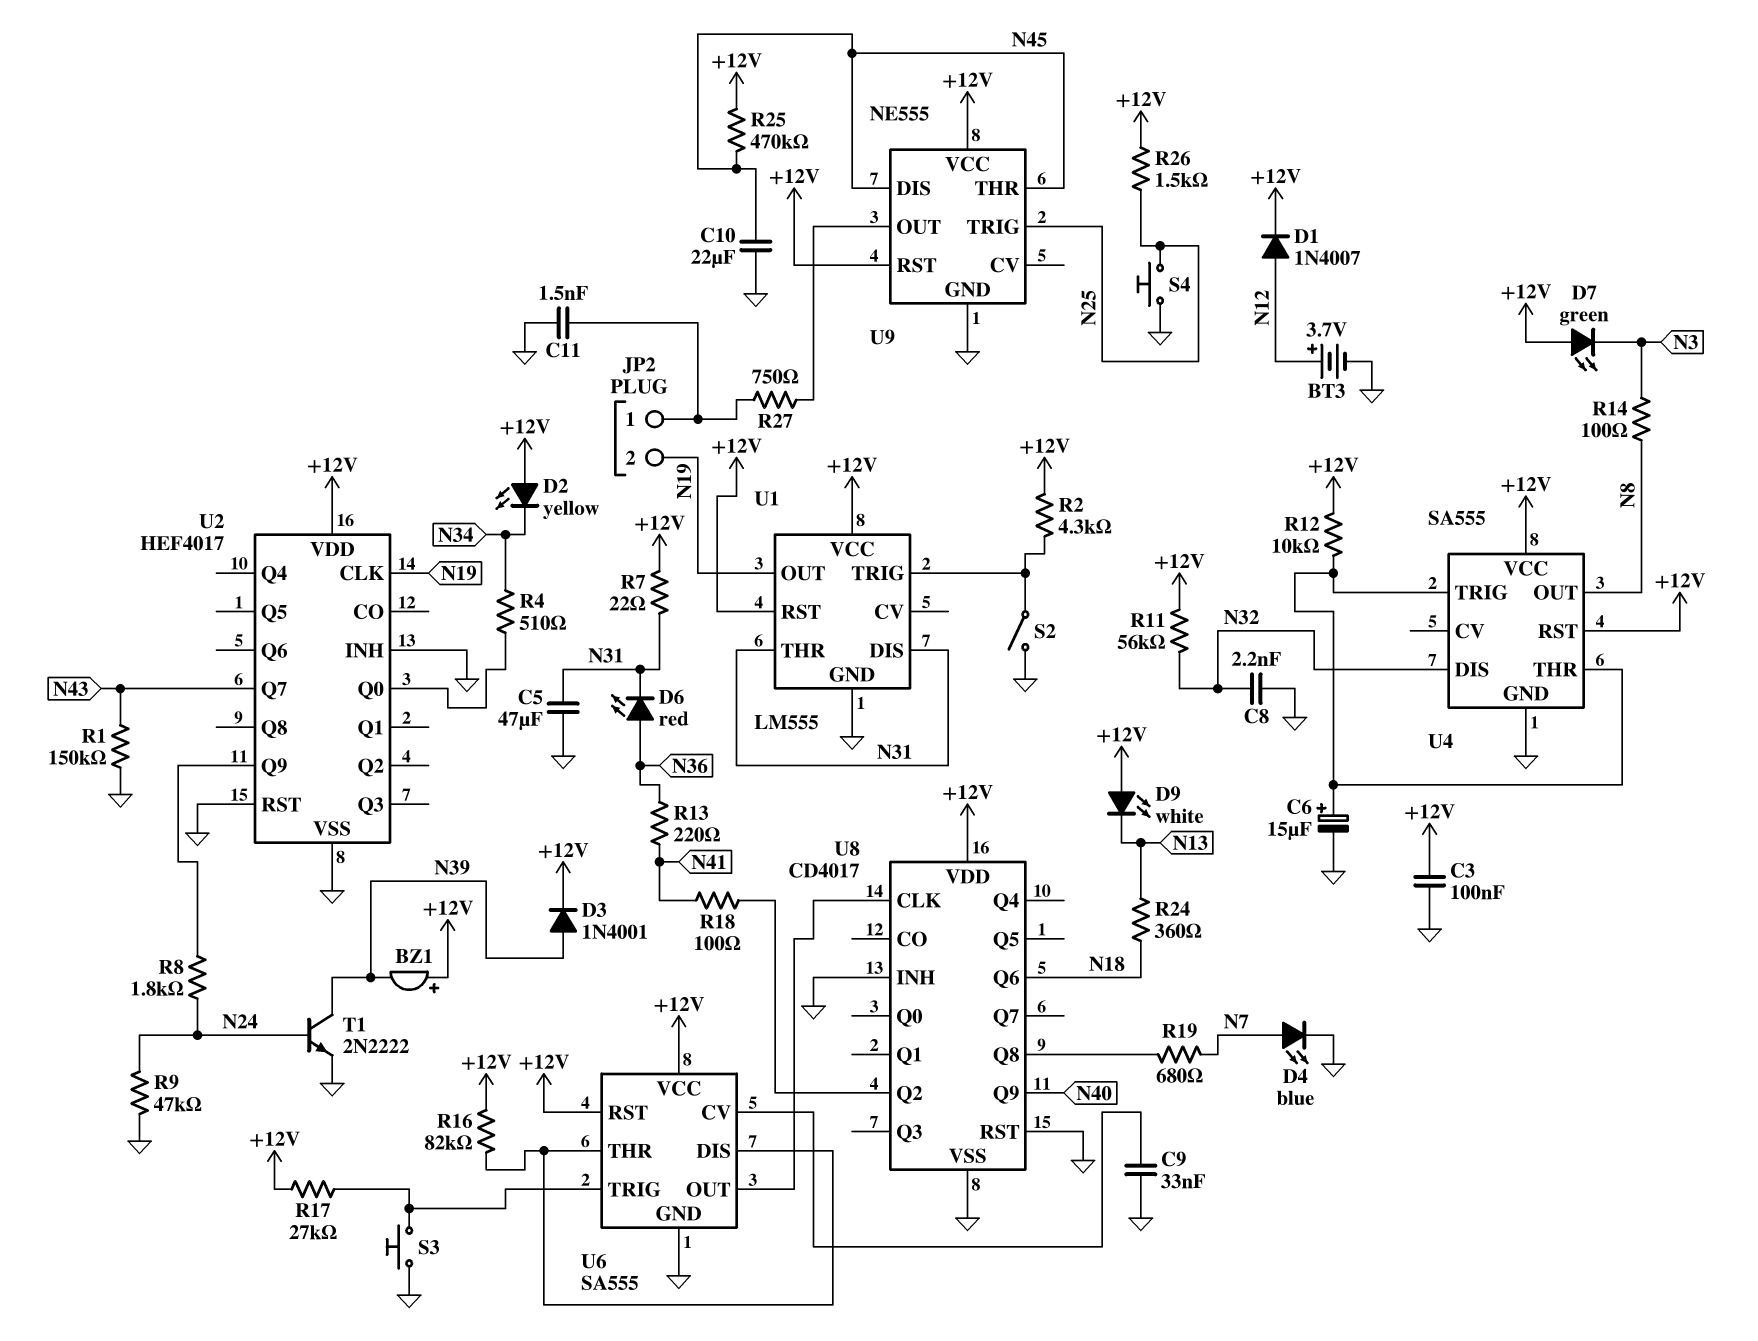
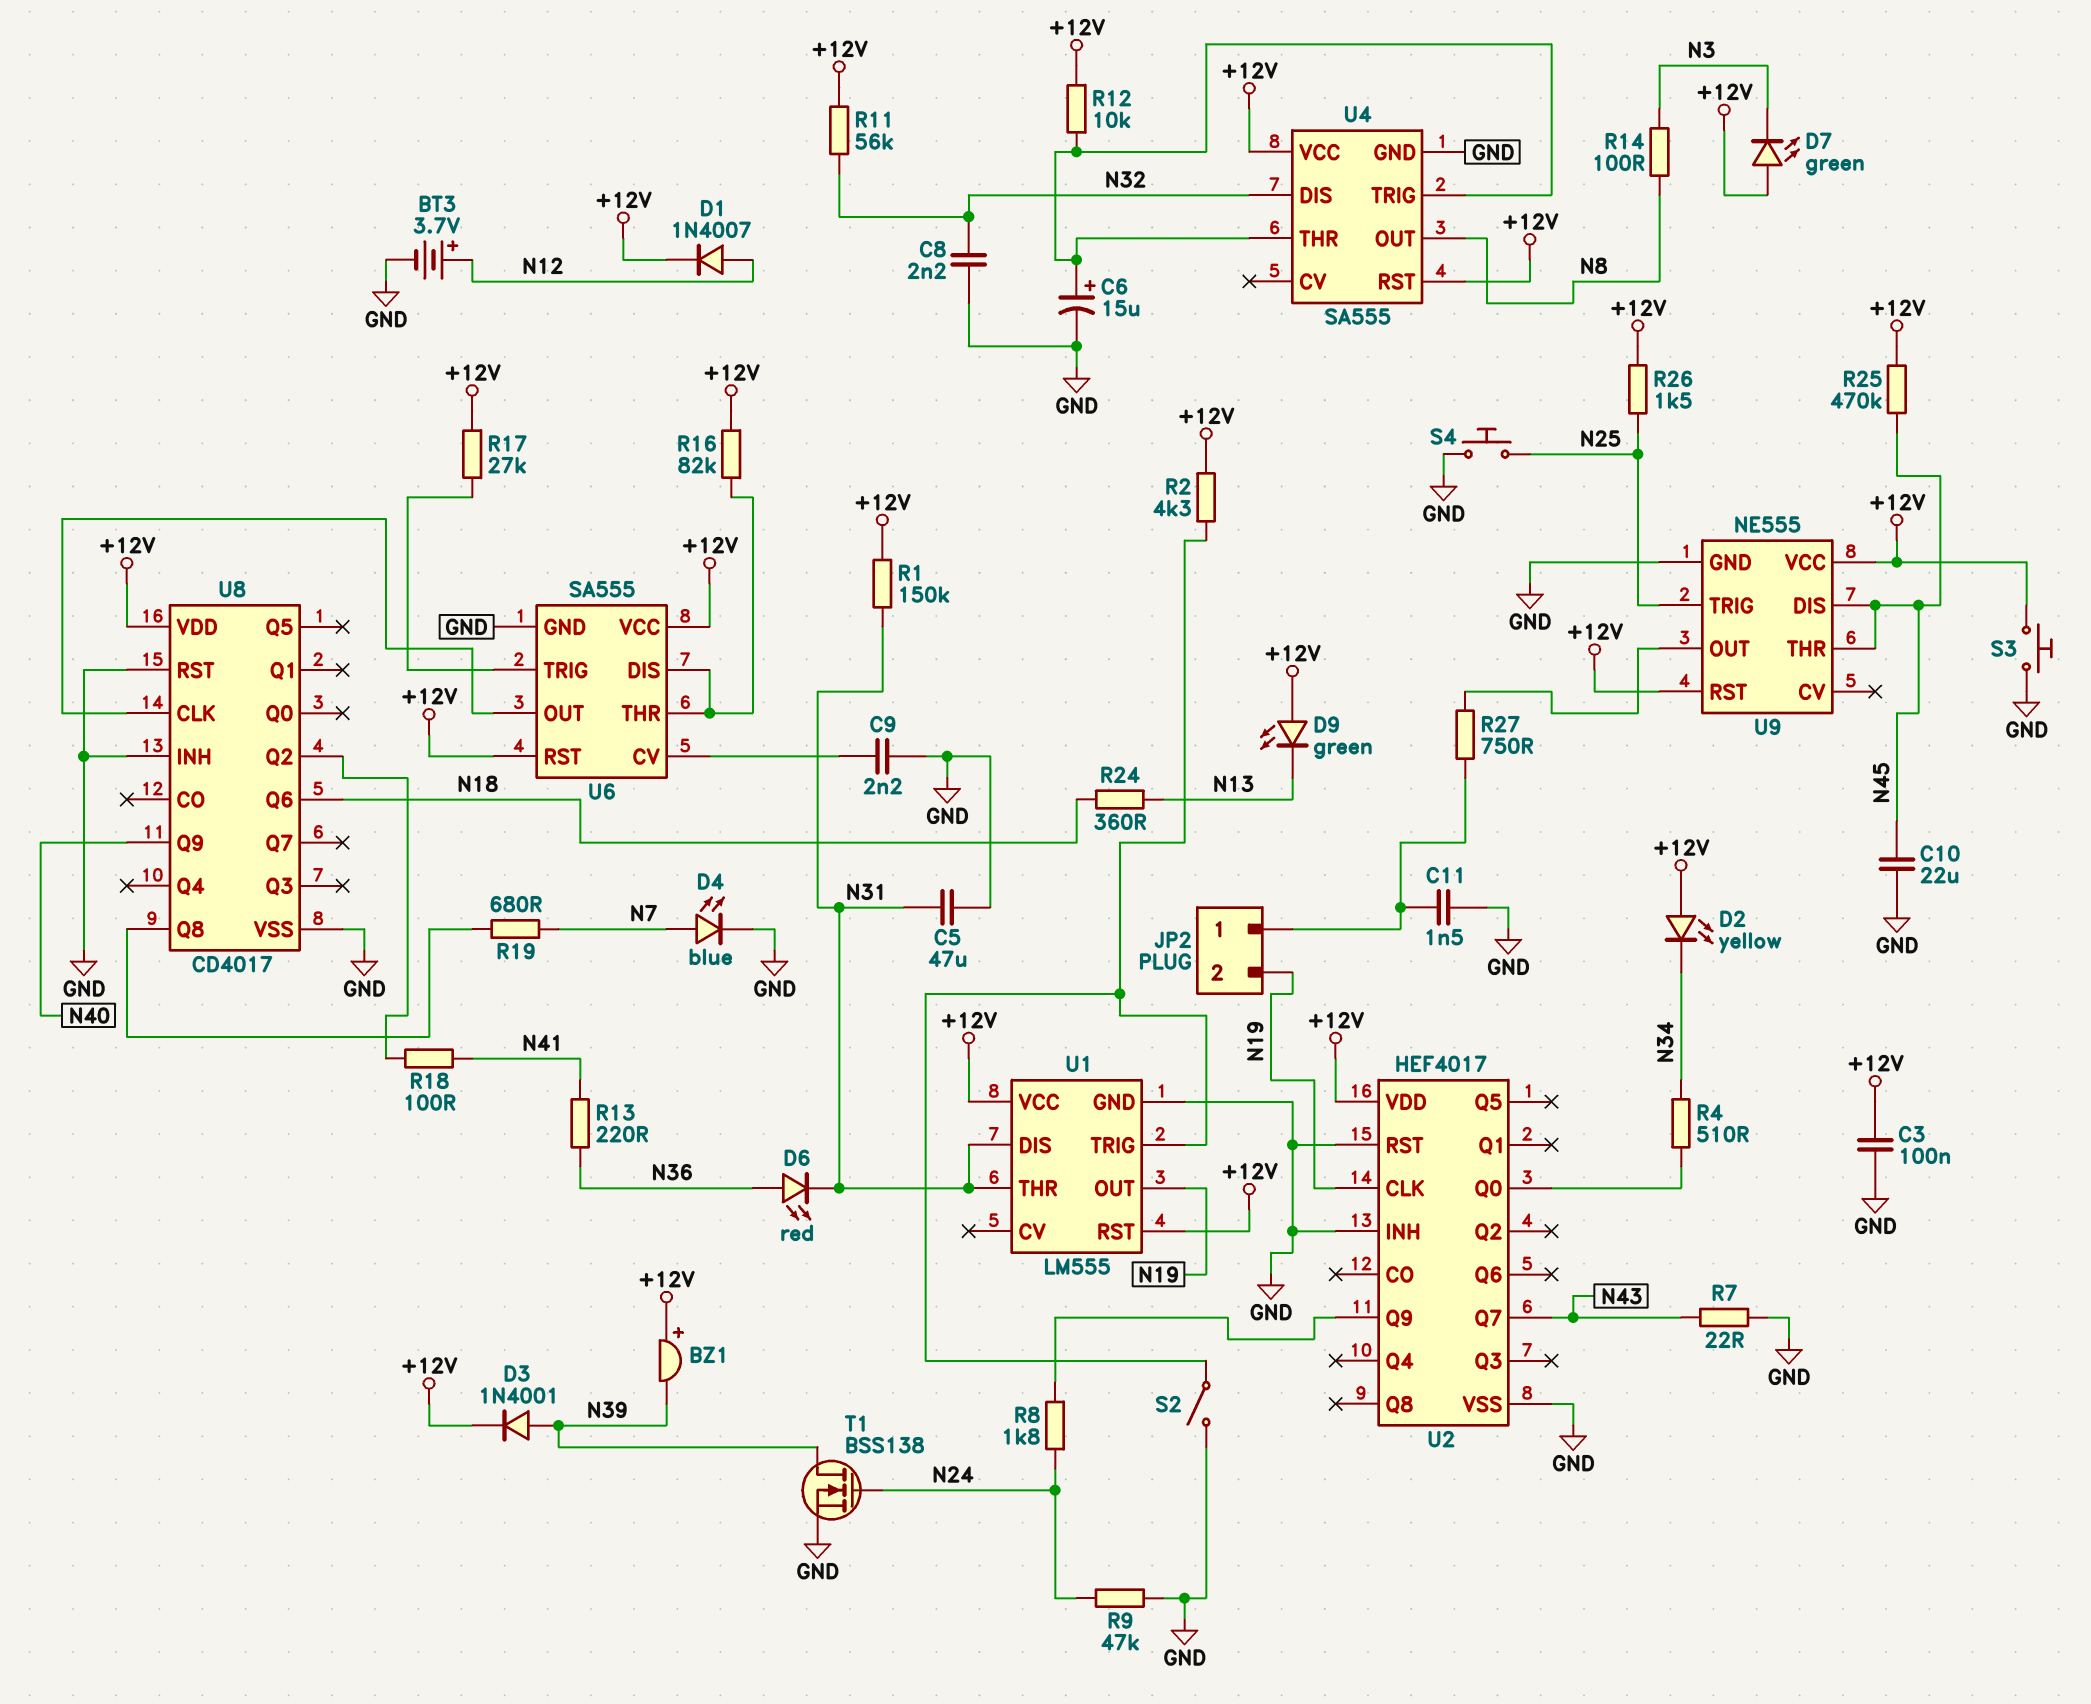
C9: 33nF (GND, U6/CV) -> 2.2nF (GND, U6/CV)
D9: LED white (A +12V, K N13) -> LED green (A +12V, K N13)
R1: 150k (GND, N43) -> 150k (+12V, N31)
R7: 22 (+12V, N31) -> 22 (GND, N43)
S3: button (GND, U6/TRIG) -> button (+12V, GND)
T1: NPN 2N2222 (B N24, C N39, E GND) -> NMOS BSS138 (G N24, D N39, S GND)

